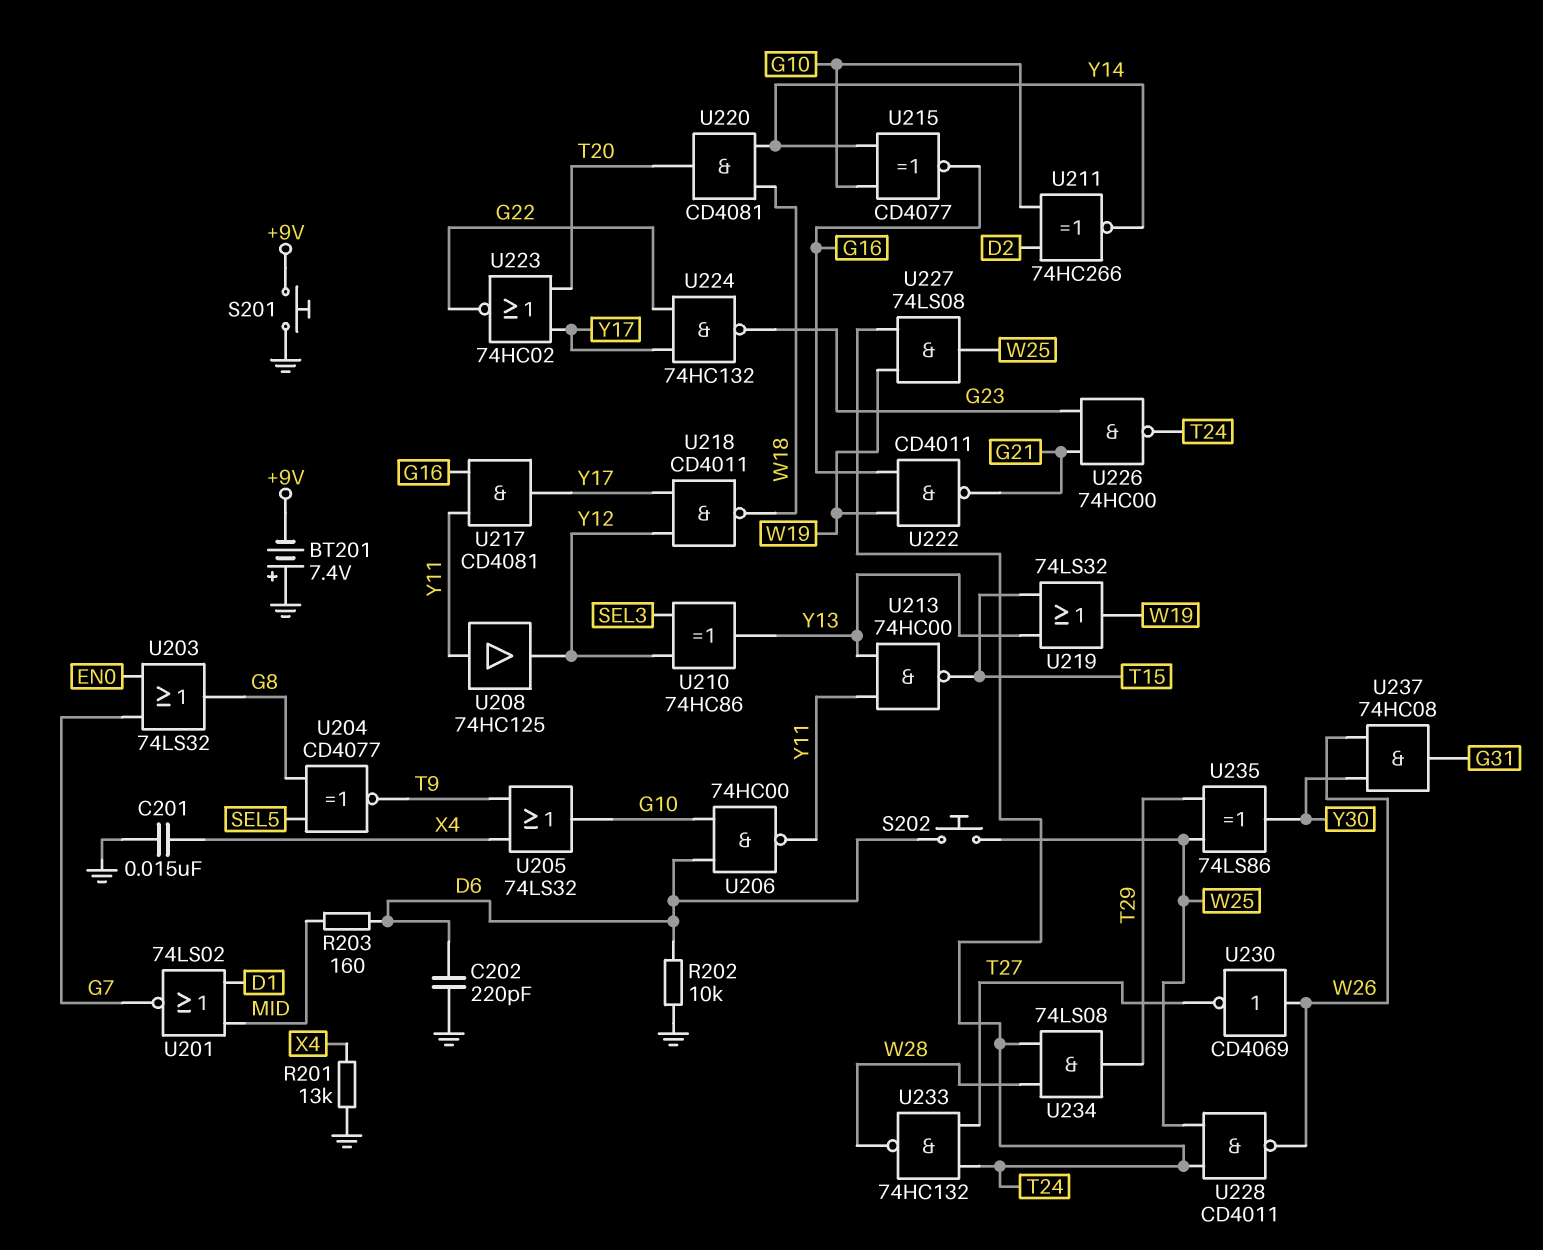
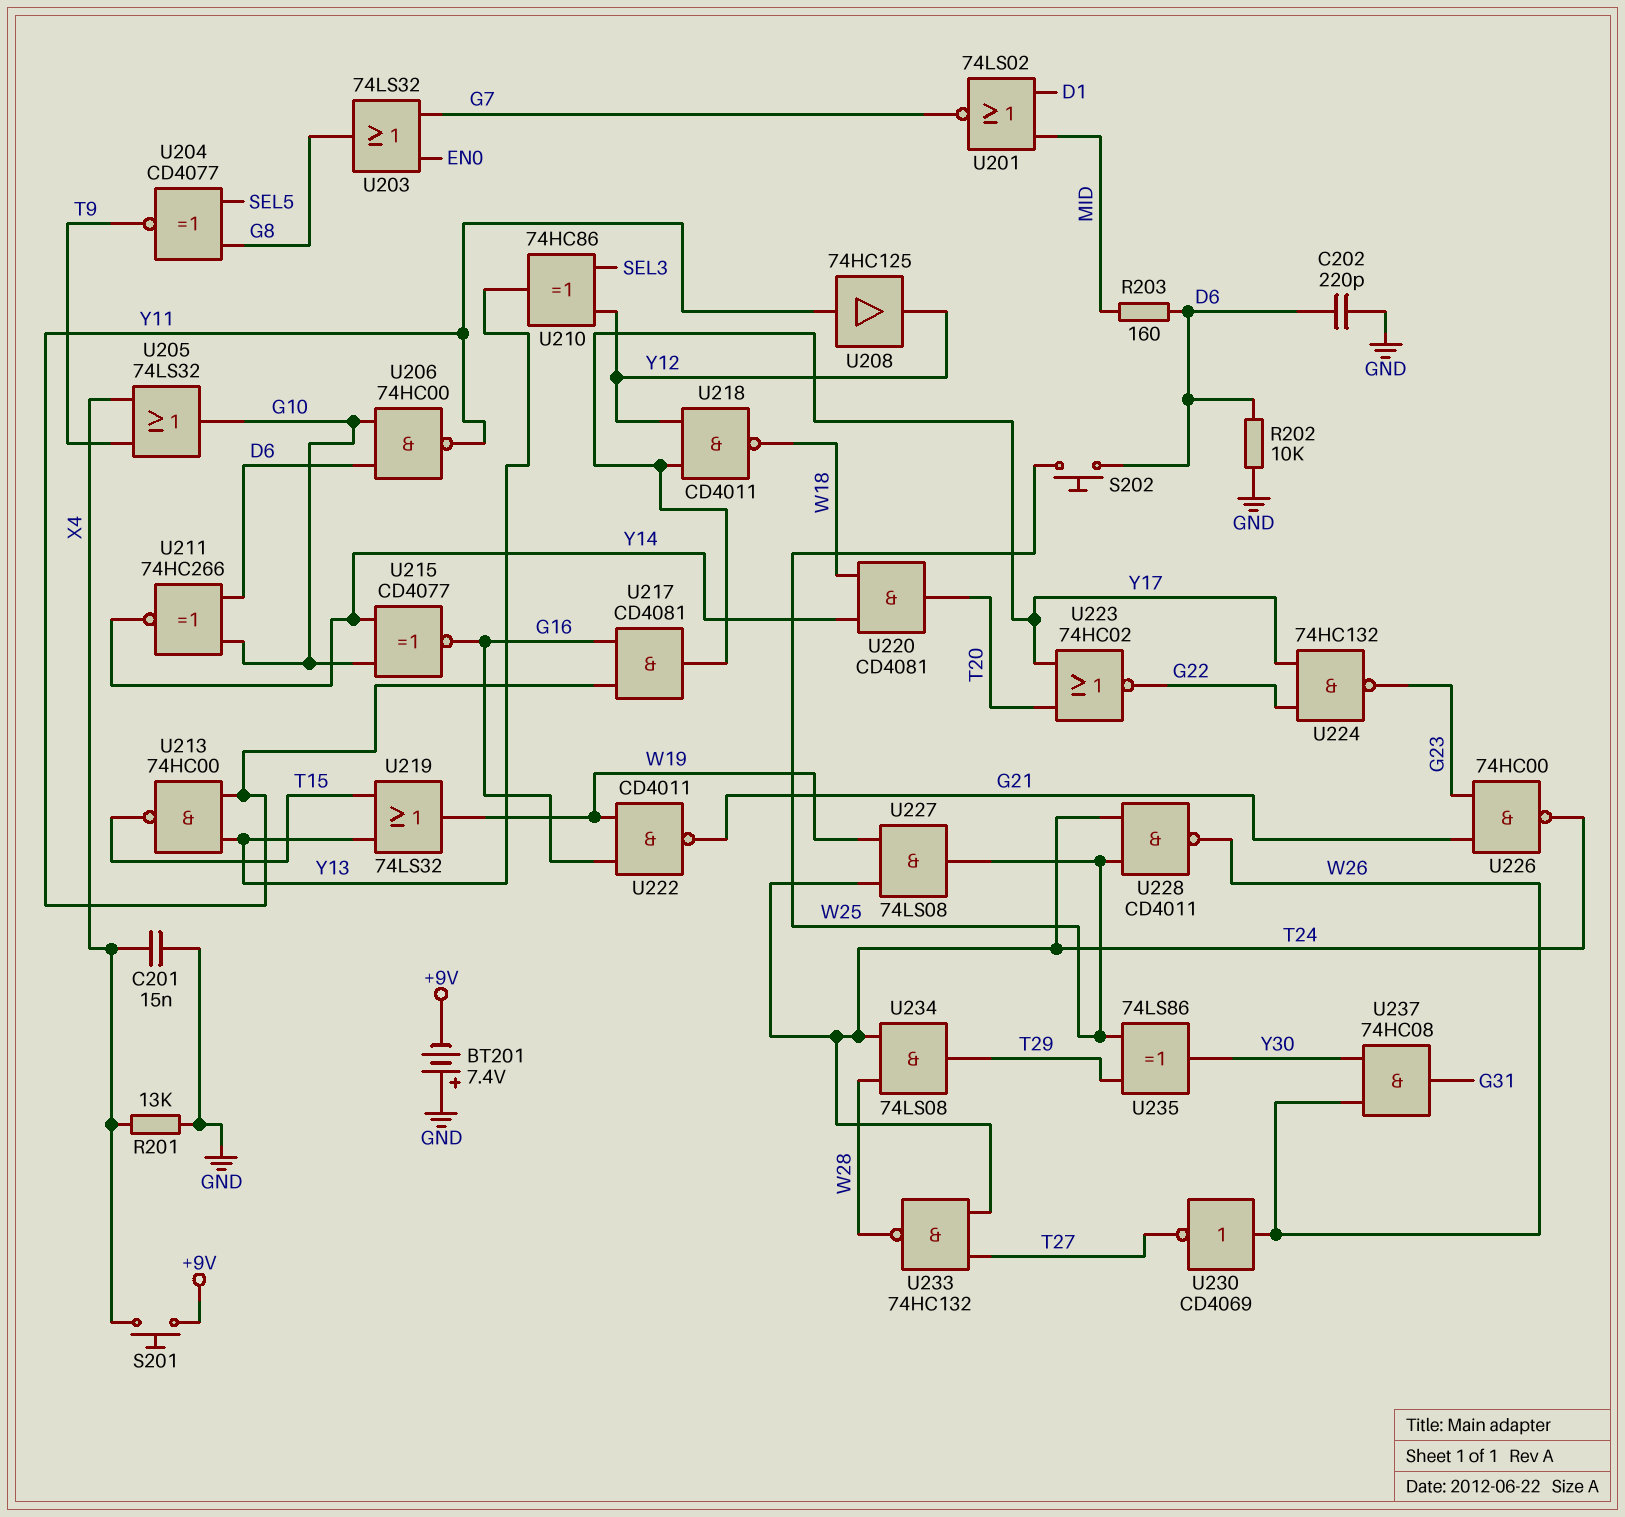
S201: button (+9V, GND) -> button (+9V, X4)
U211: XNOR 74HC266 (in D2, in G10, out Y14) -> XNOR 74HC266 (in D6, in G10, out Y14)

